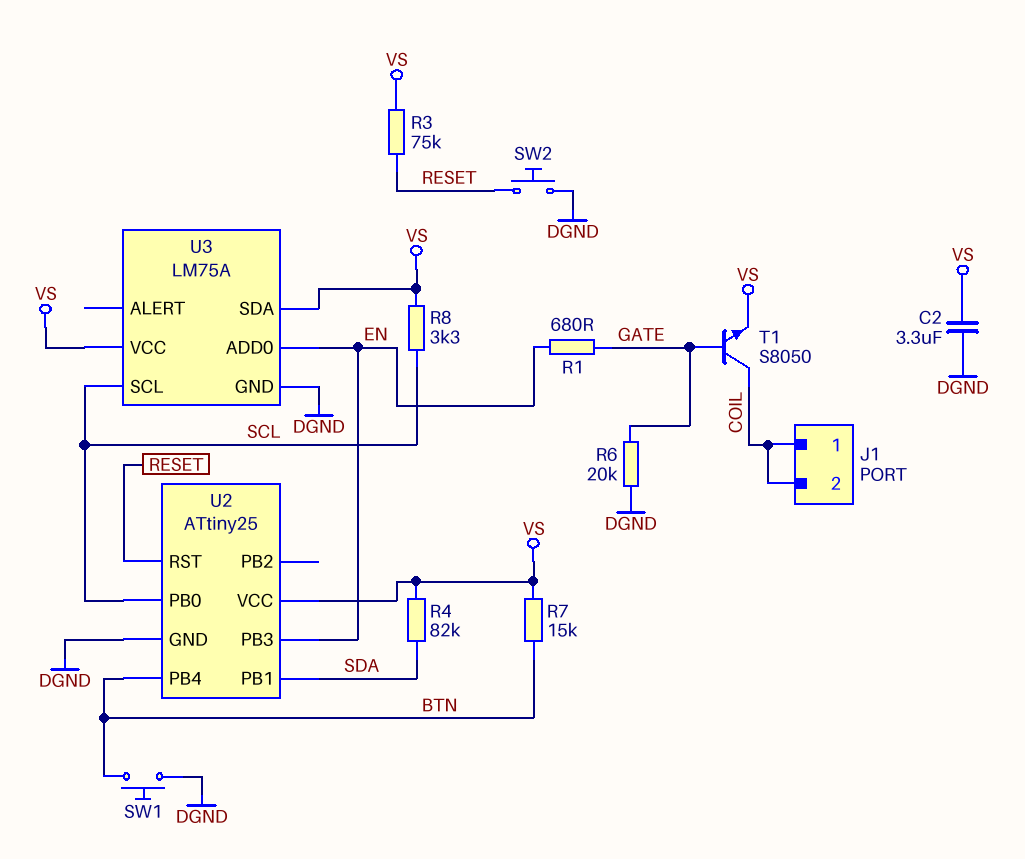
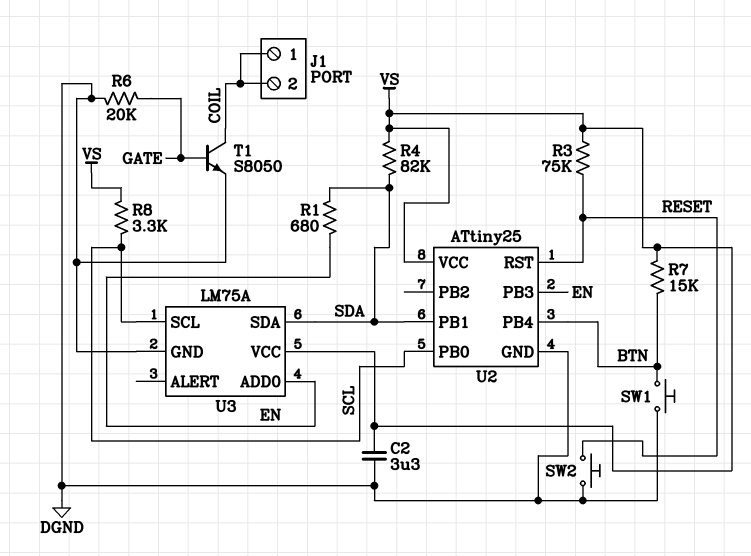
R1: 680 (EN, GATE) -> 680 (EN, SDA)
T1: NPN S8050 (B GATE, C COIL, E VS) -> NPN S8050 (B GATE, C COIL, E DGND)
U3 pin SDA: VS -> SDA

